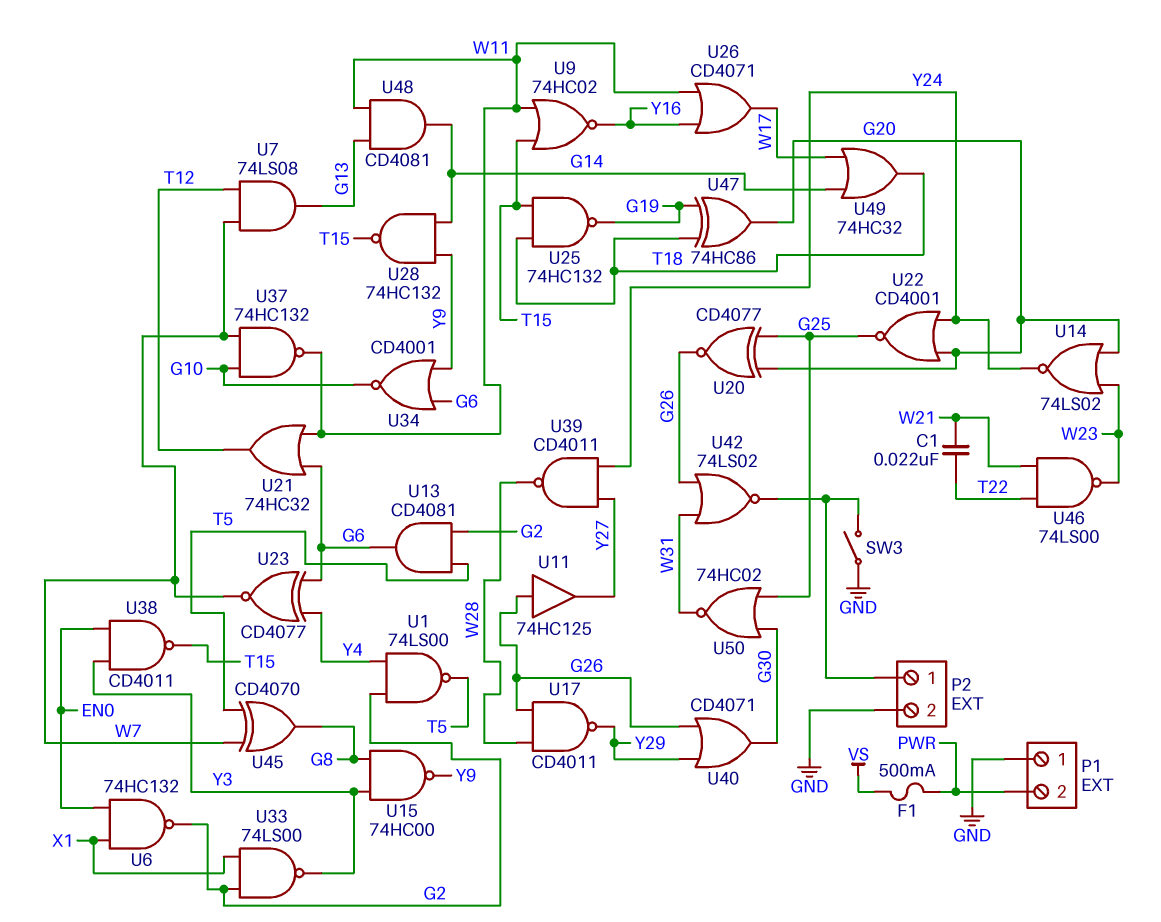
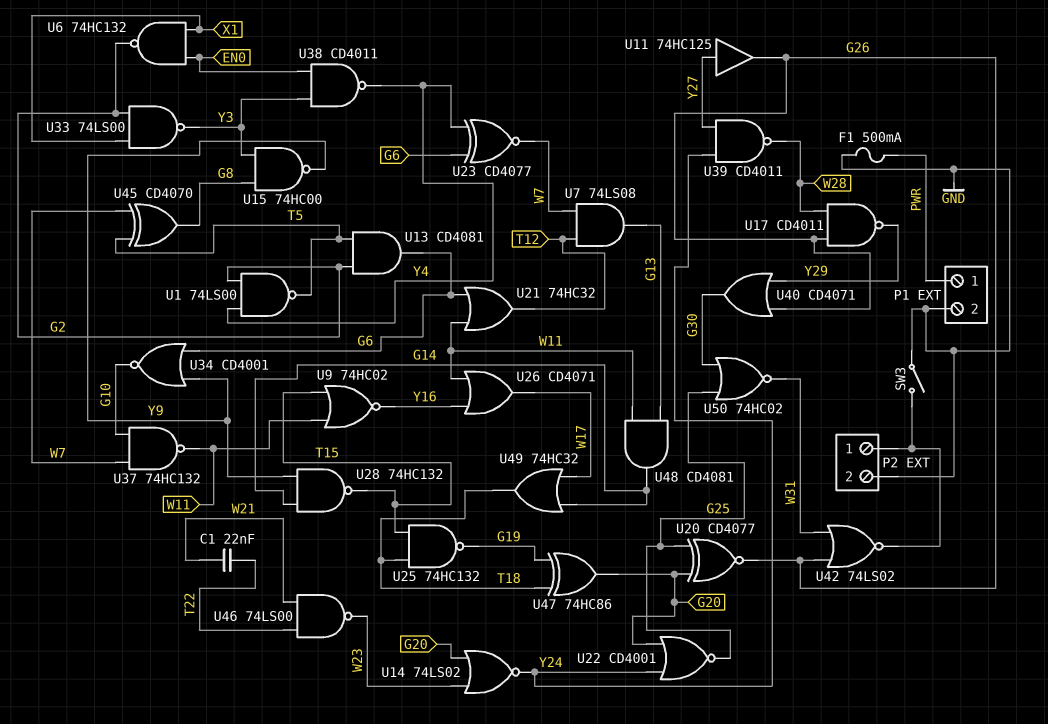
F1: 500mA (PWR, VS) -> 500mA (GND, PWR)
P1 pin 1: GND -> PWR
P1 pin 2: PWR -> GND
U11: buffer 74HC125 (in G26, out Y27) -> buffer 74HC125 (in Y27, out G26)
U38: NAND CD4011 (in EN0, in Y3, out T15) -> NAND CD4011 (in EN0, in Y3, out Y4)

